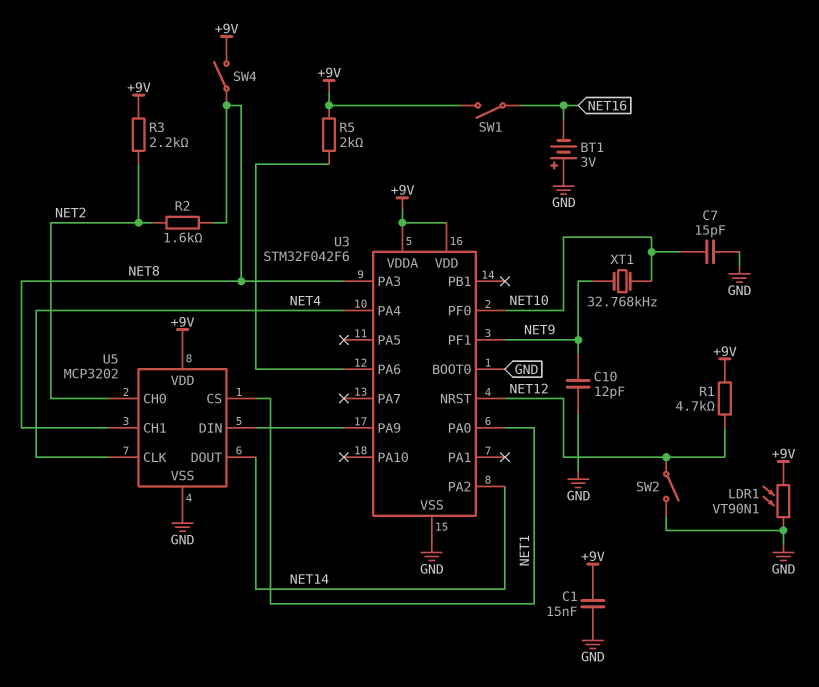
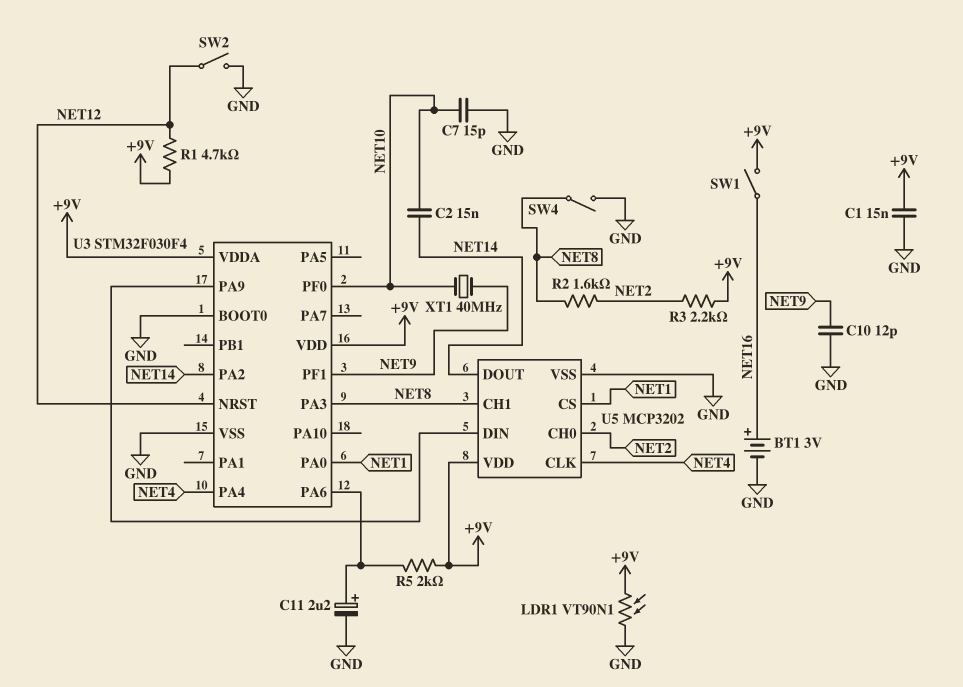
BT1: 3V (plus GND, minus NET16) -> 3V (plus NET16, minus GND)
C2: none -> 15nF (NET10, NET14)
C11: none -> 2.2uF (plus U3/PA6, minus GND)
SW4: switch (+9V, NET8) -> switch (GND, NET8)
U3: STM32F042F6 -> STM32F030F4
XT1: 32.768kHz (NET9, NET10) -> 40MHz (NET9, NET10)

